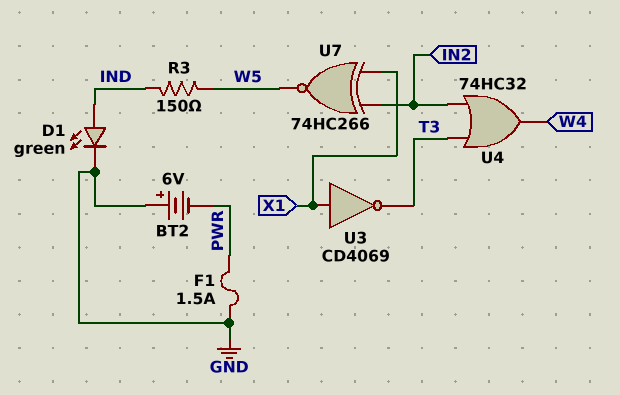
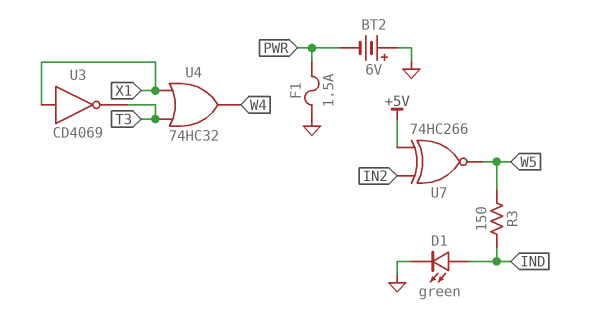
U4: OR 74HC32 (in IN2, in T3, out W4) -> OR 74HC32 (in T3, in X1, out W4)
U7: XNOR 74HC266 (in IN2, in X1, out W5) -> XNOR 74HC266 (in +5V, in IN2, out W5)

